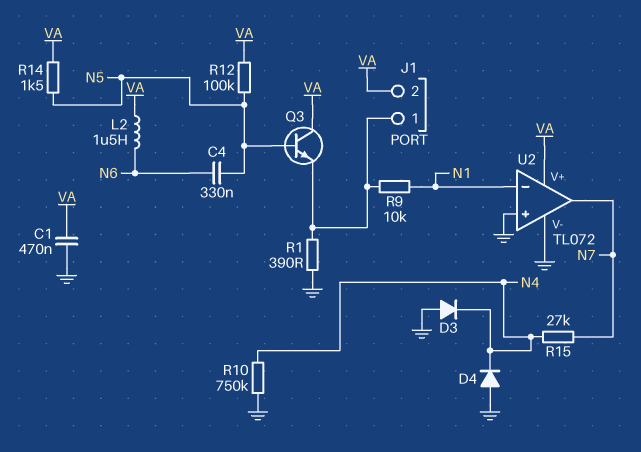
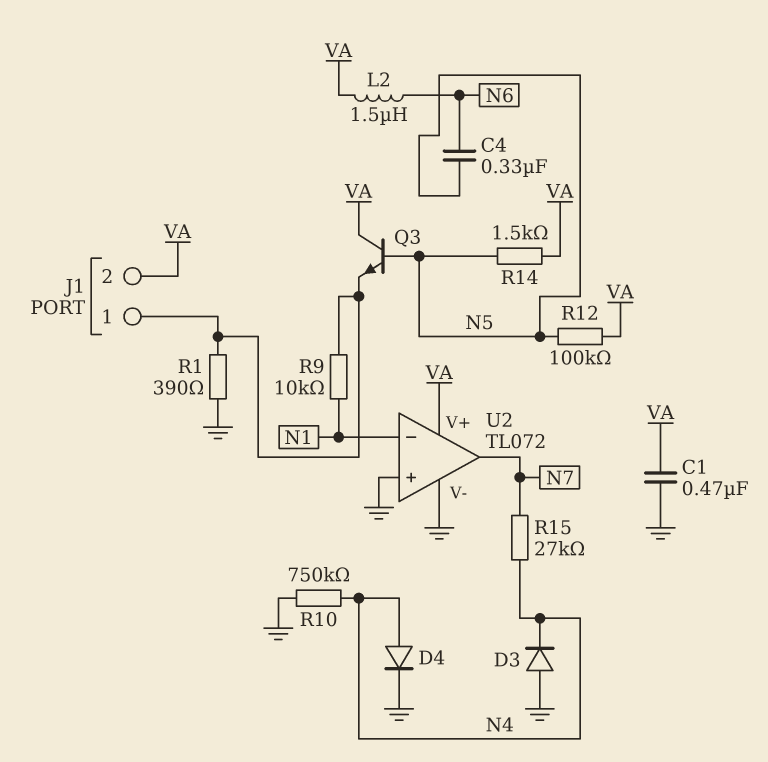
D4: diode (A GND, K N4) -> diode (A N4, K GND)

